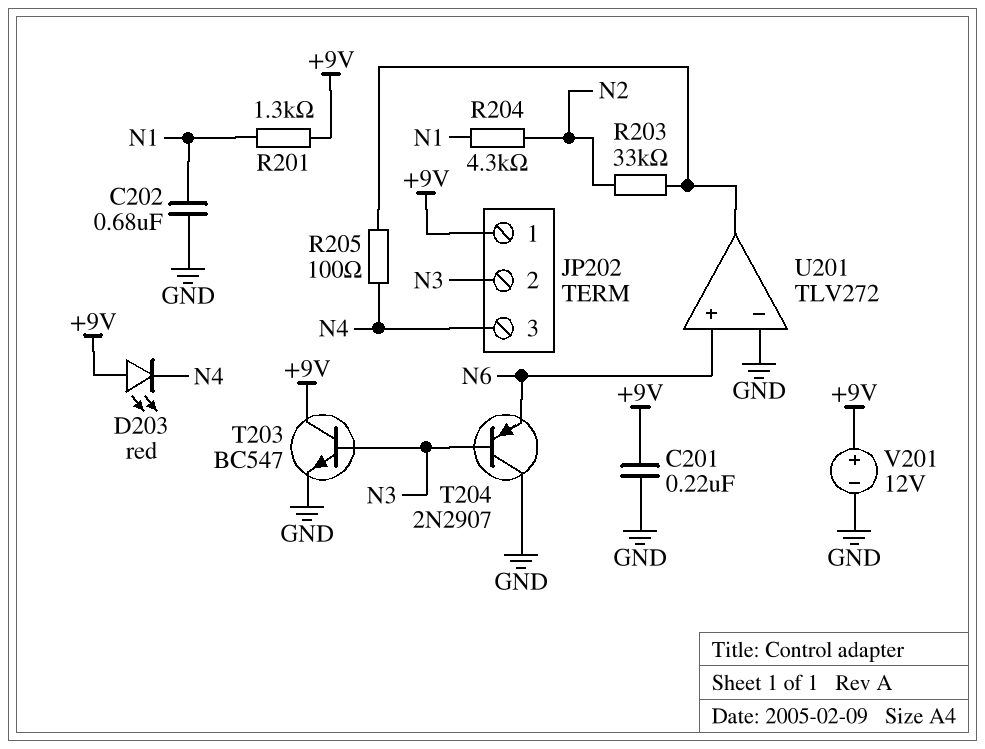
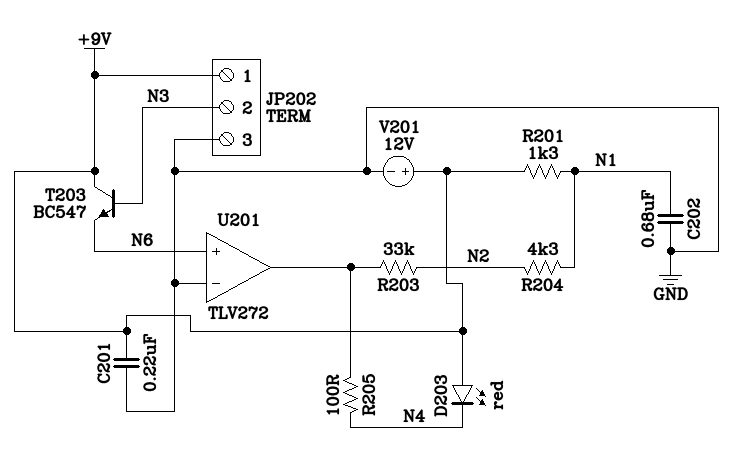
JP202 pin 3: N4 -> GND
T203: NPN BC547 (B N3, C +9V, E GND) -> NPN BC547 (B N3, C +9V, E N6)
T204: PNP 2N2907 (B N3, C GND, E N6) -> none

